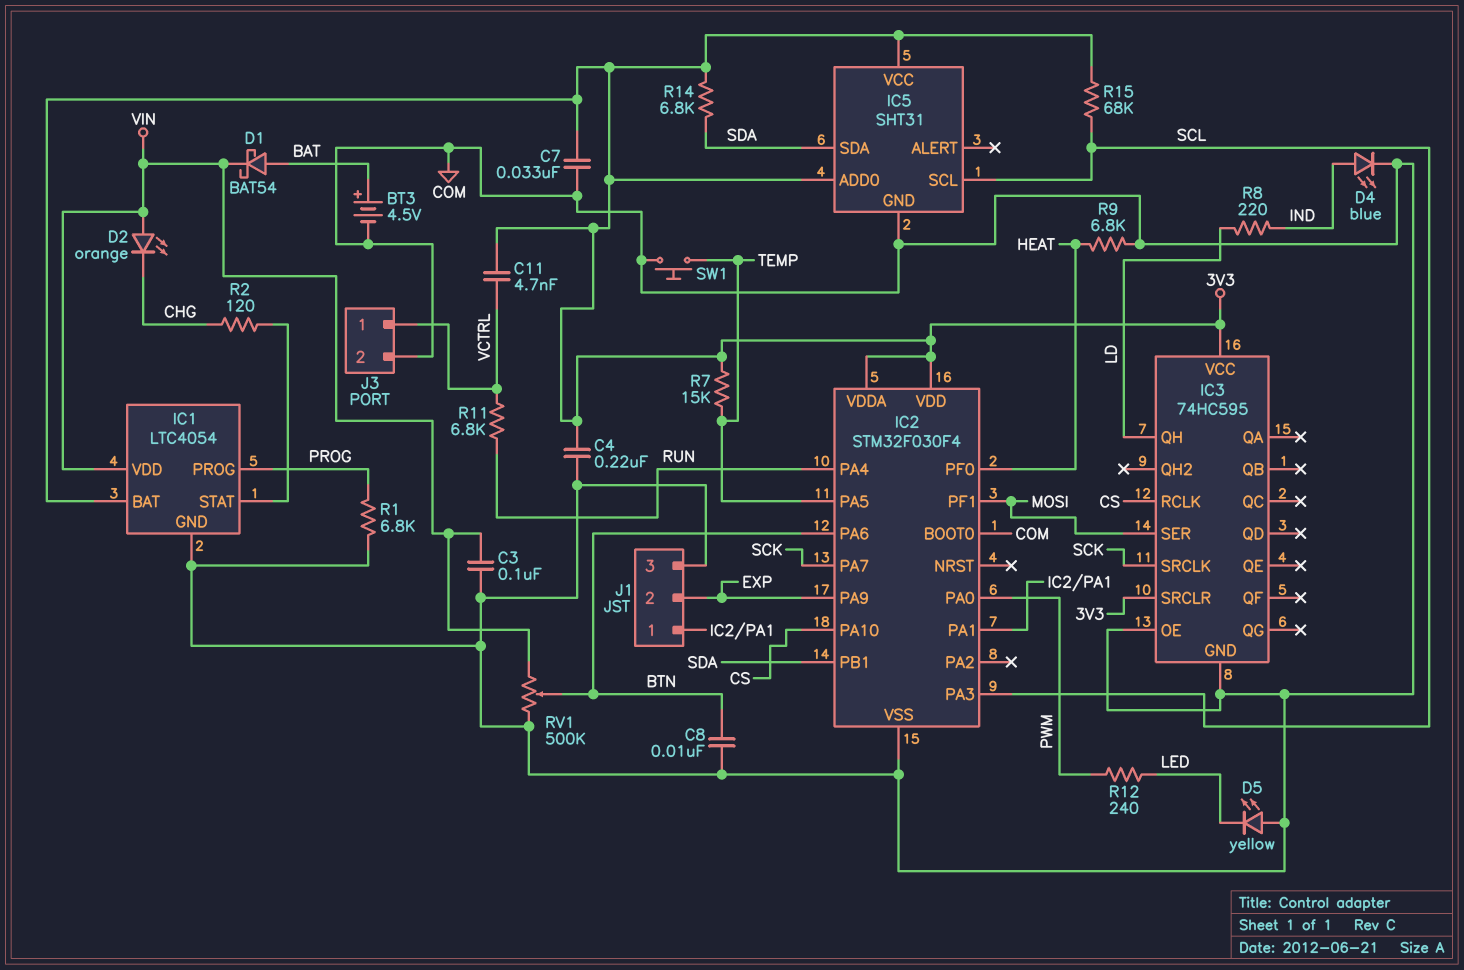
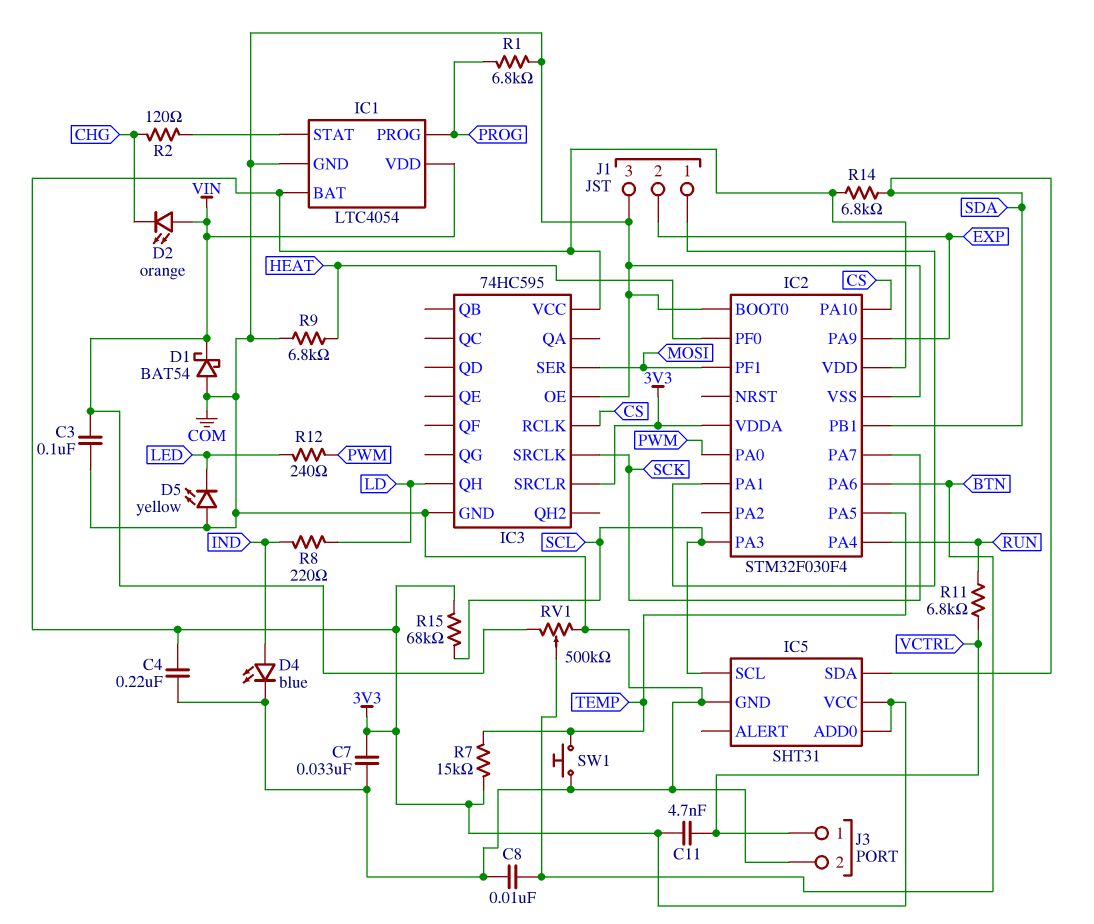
BT3: 4.5V (plus BAT, minus COM) -> none
D1: schottky BAT54 (A BAT, K VIN) -> schottky BAT54 (A COM, K VIN)

